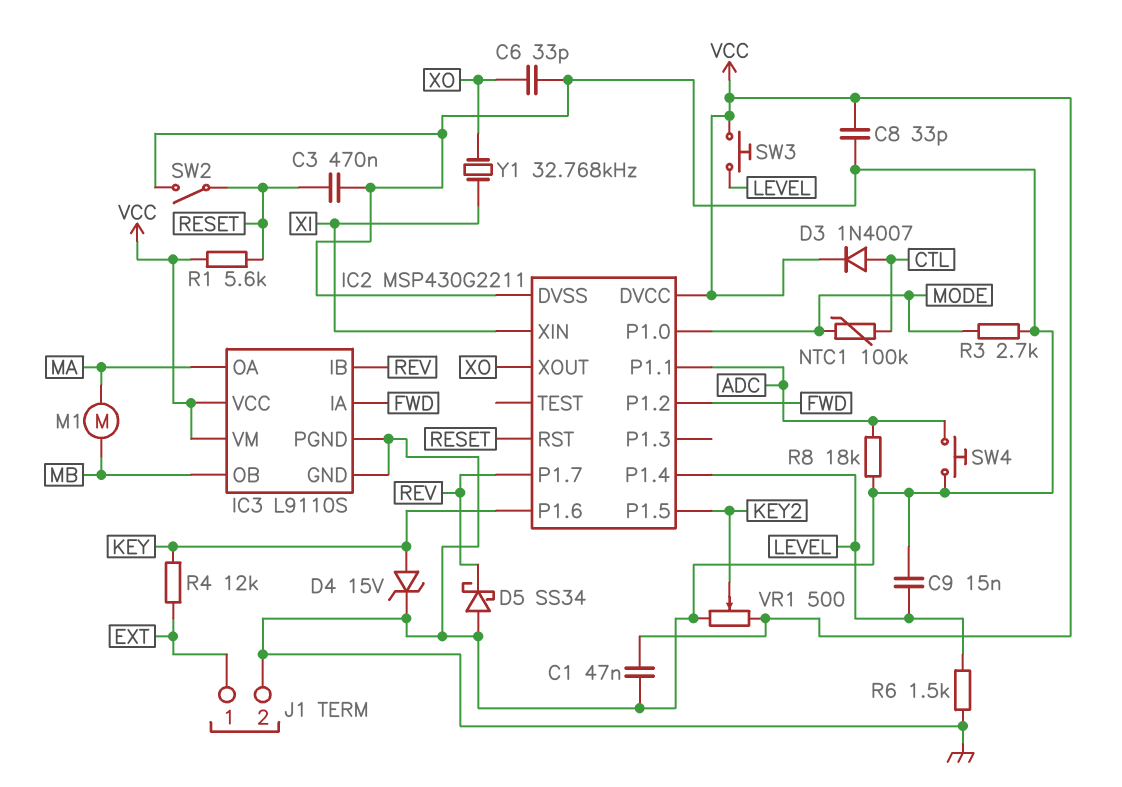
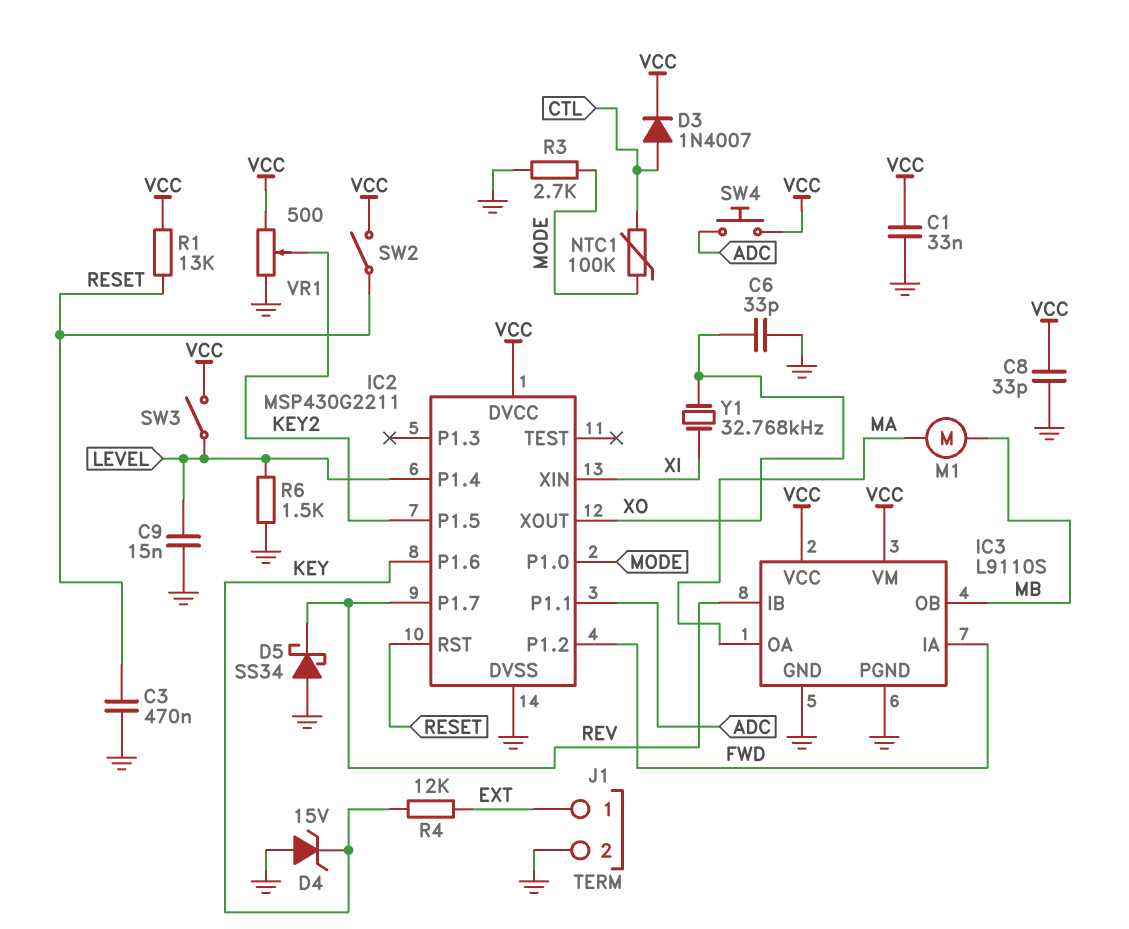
C1: 47nF (GND, VCC) -> 33nF (GND, VCC)
D4: zener 15V (A KEY, K GND) -> zener 15V (A GND, K KEY)
R1: 5.6k (RESET, VCC) -> 13k (RESET, VCC)
R8: 18k (ADC, GND) -> none
SW2: switch (GND, RESET) -> switch (RESET, VCC)
SW3: button (LEVEL, VCC) -> switch (LEVEL, VCC)
SW4: button (ADC, GND) -> button (ADC, VCC)

